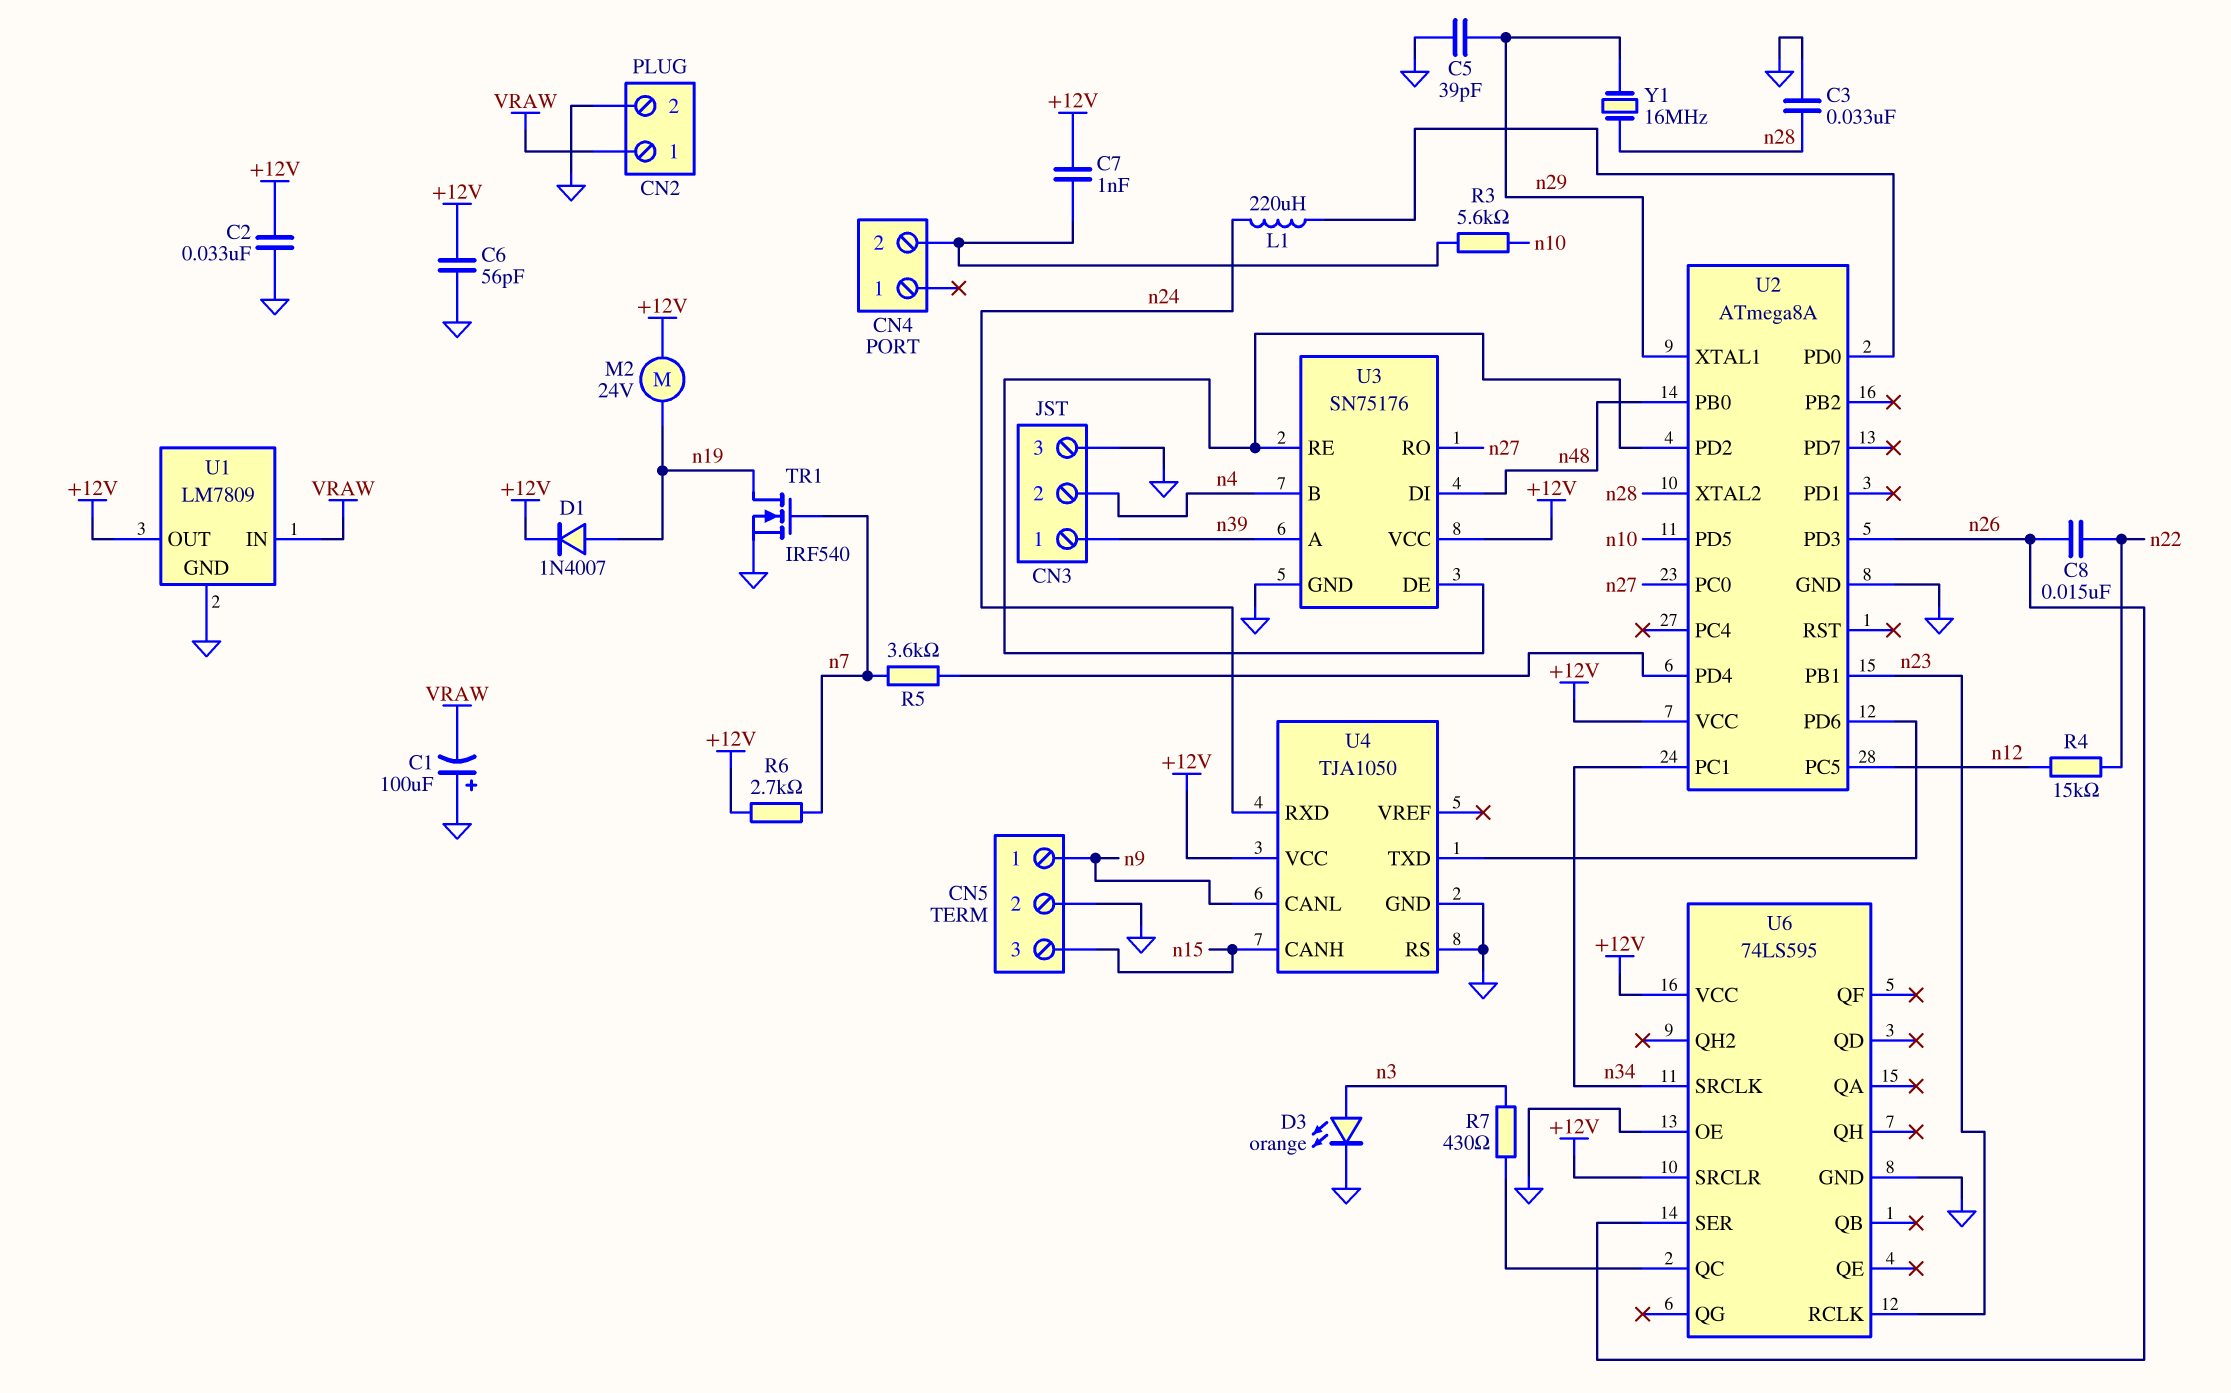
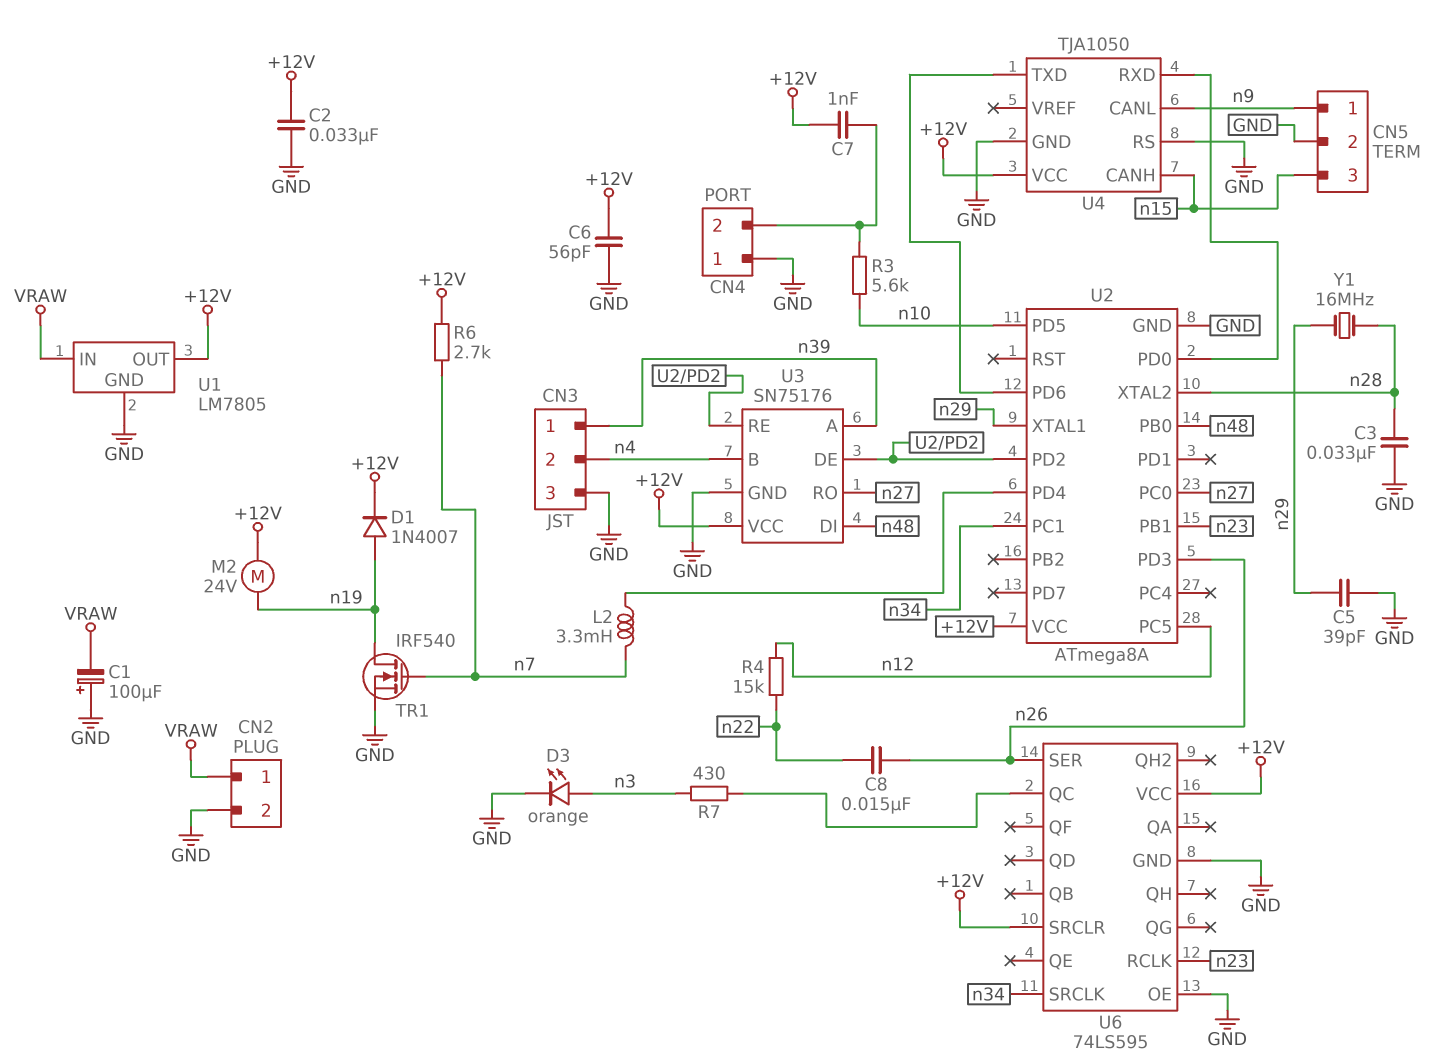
CN4 pin 1: none -> GND
L1: 220uH (U2/PD0, n24) -> none
L2: none -> 3.3mH (U2/PD4, n7)
R5: 3.6k (U2/PD4, n7) -> none
U1: LM7809 -> LM7805
U4 pin RXD: n24 -> U2/PD0

